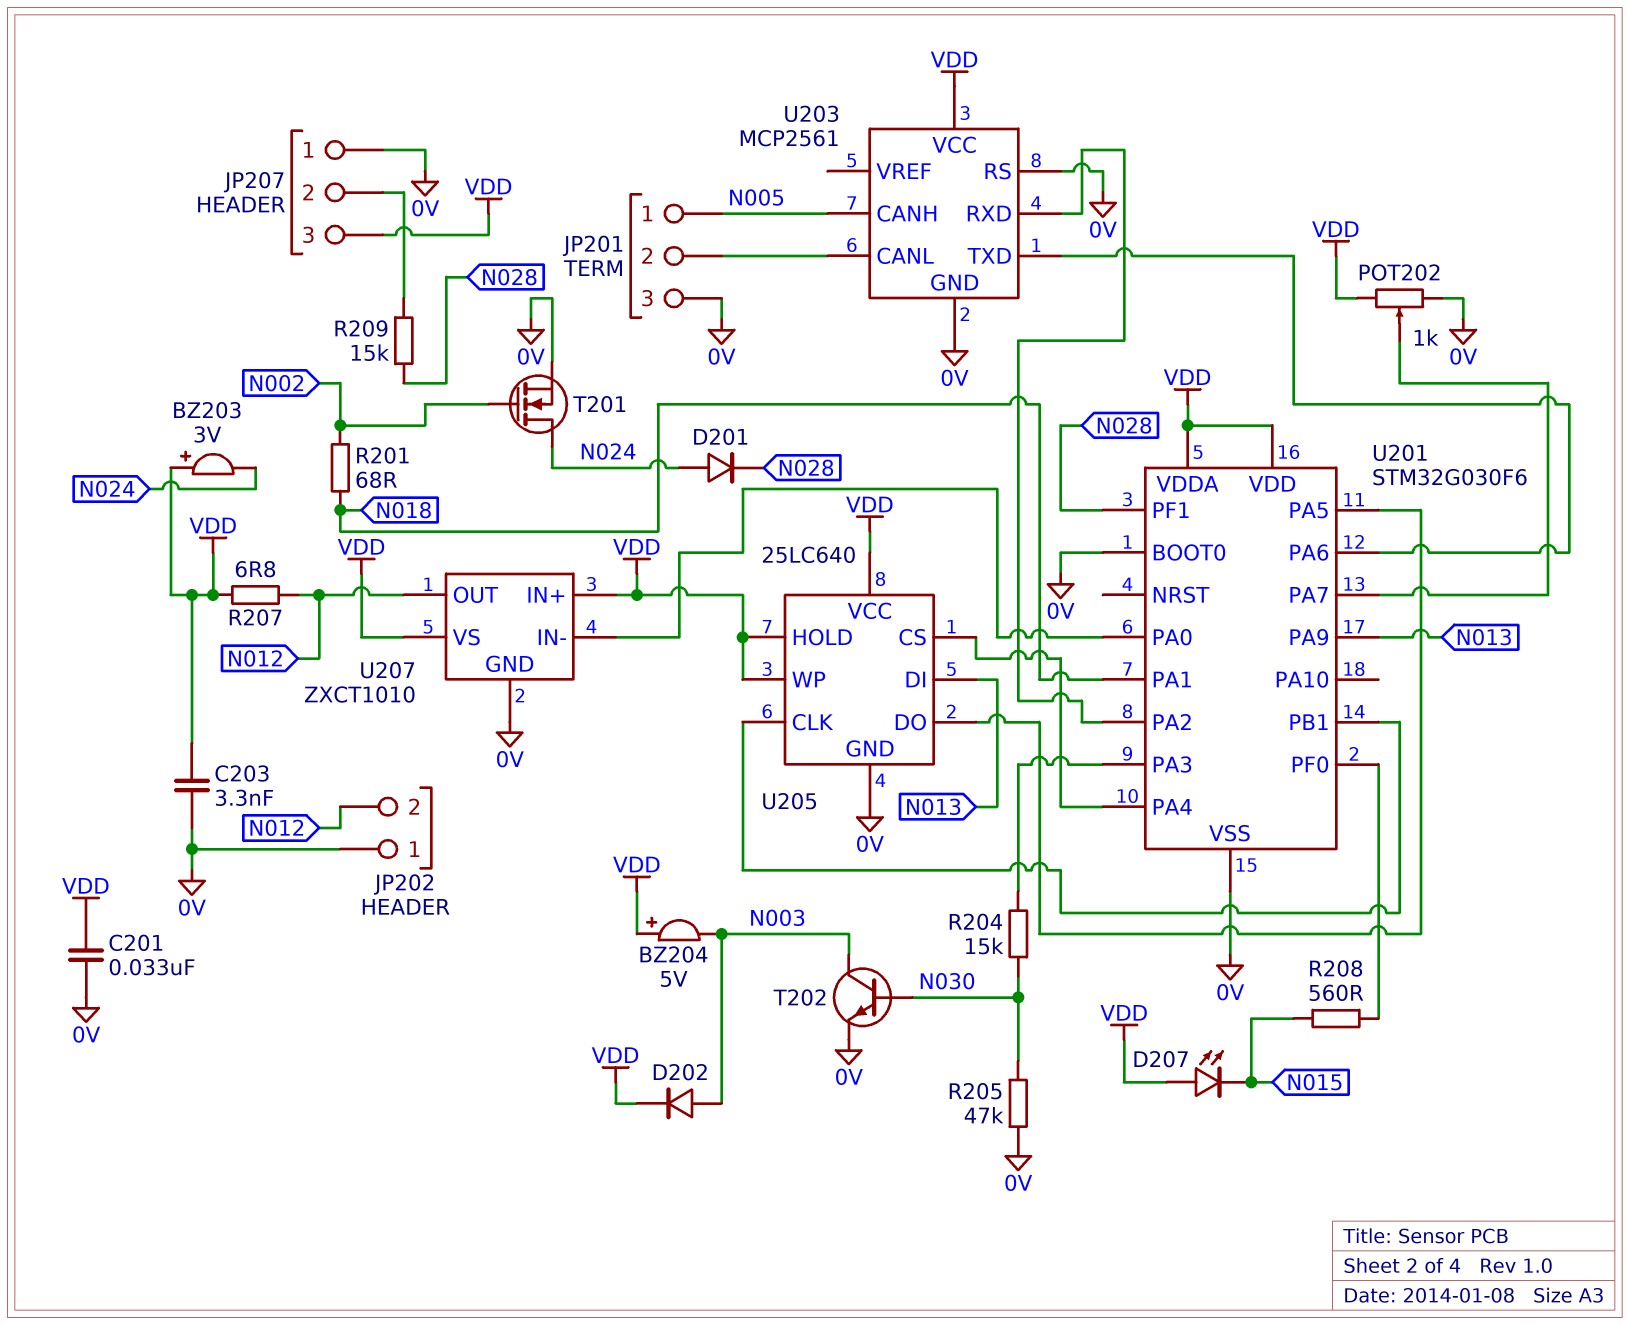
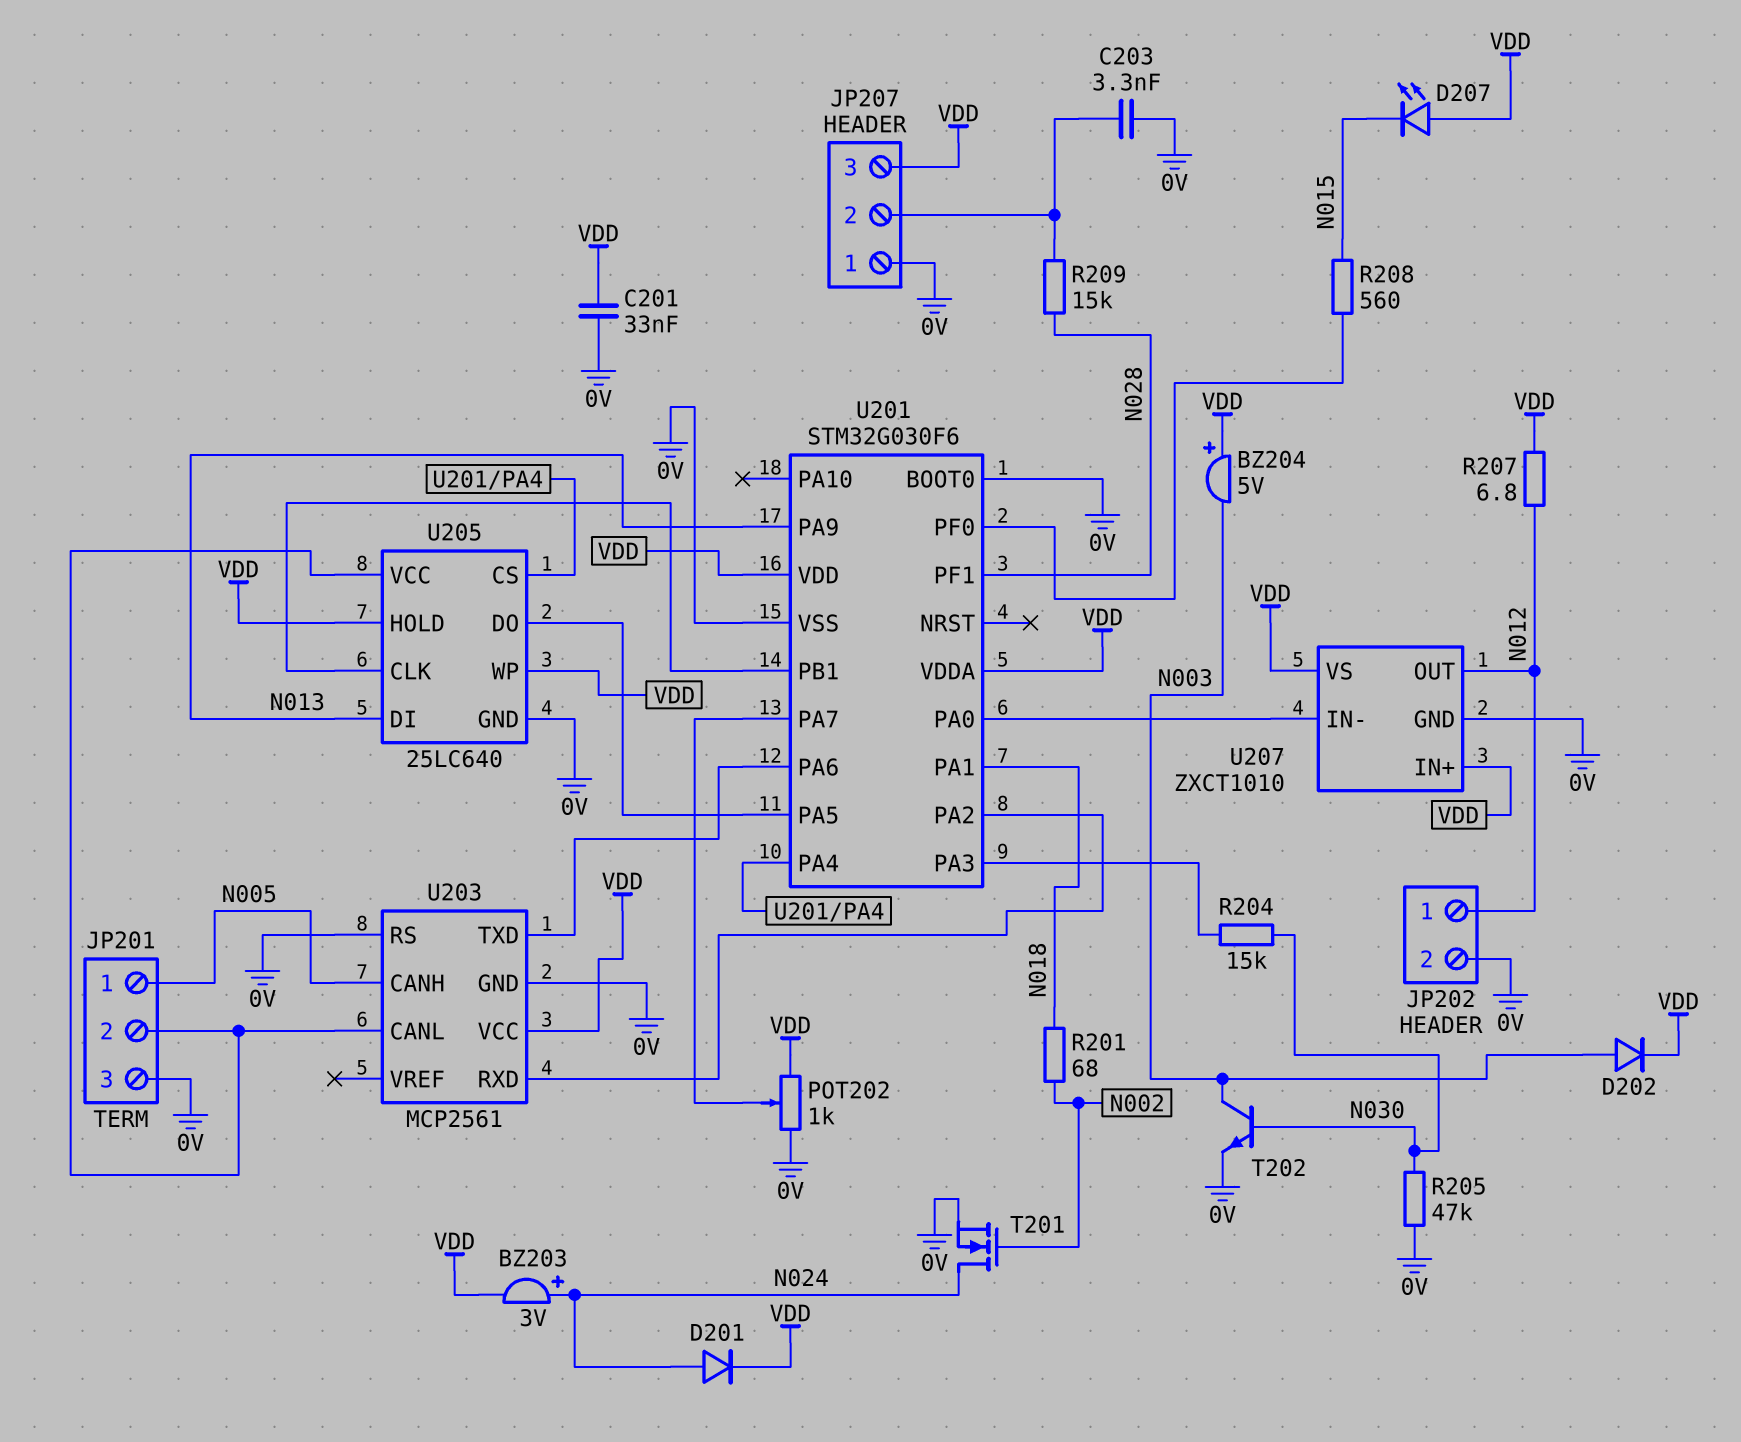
BZ203: buzzer 3V (plus VDD, minus N024) -> buzzer 3V (plus N024, minus VDD)
C203: 3.3nF (0V, VDD) -> 3.3nF (0V, JP207/2)
D201: diode (A N024, K N028) -> diode (A N024, K VDD)
JP202 pin 1: 0V -> N012
JP202 pin 2: N012 -> 0V
U205 pin VCC: VDD -> JP201/2

